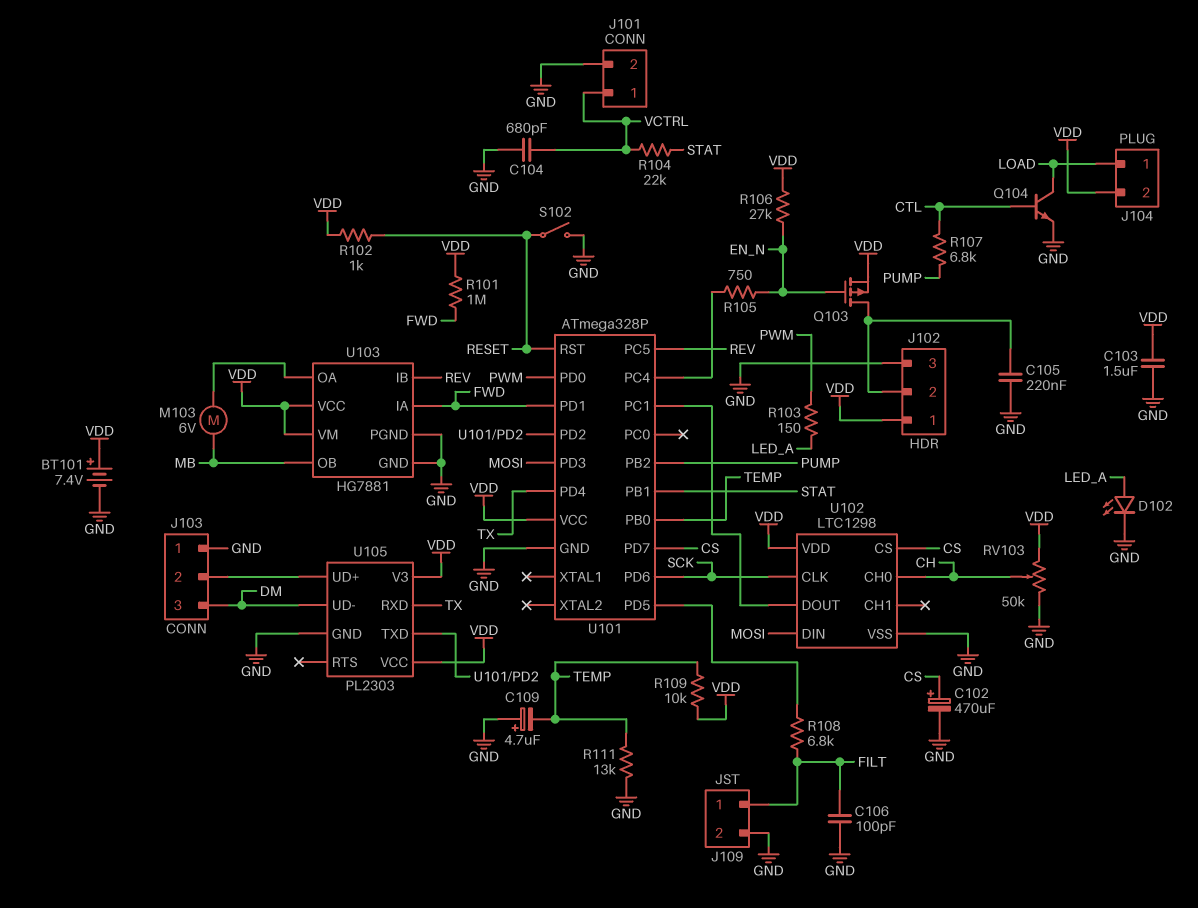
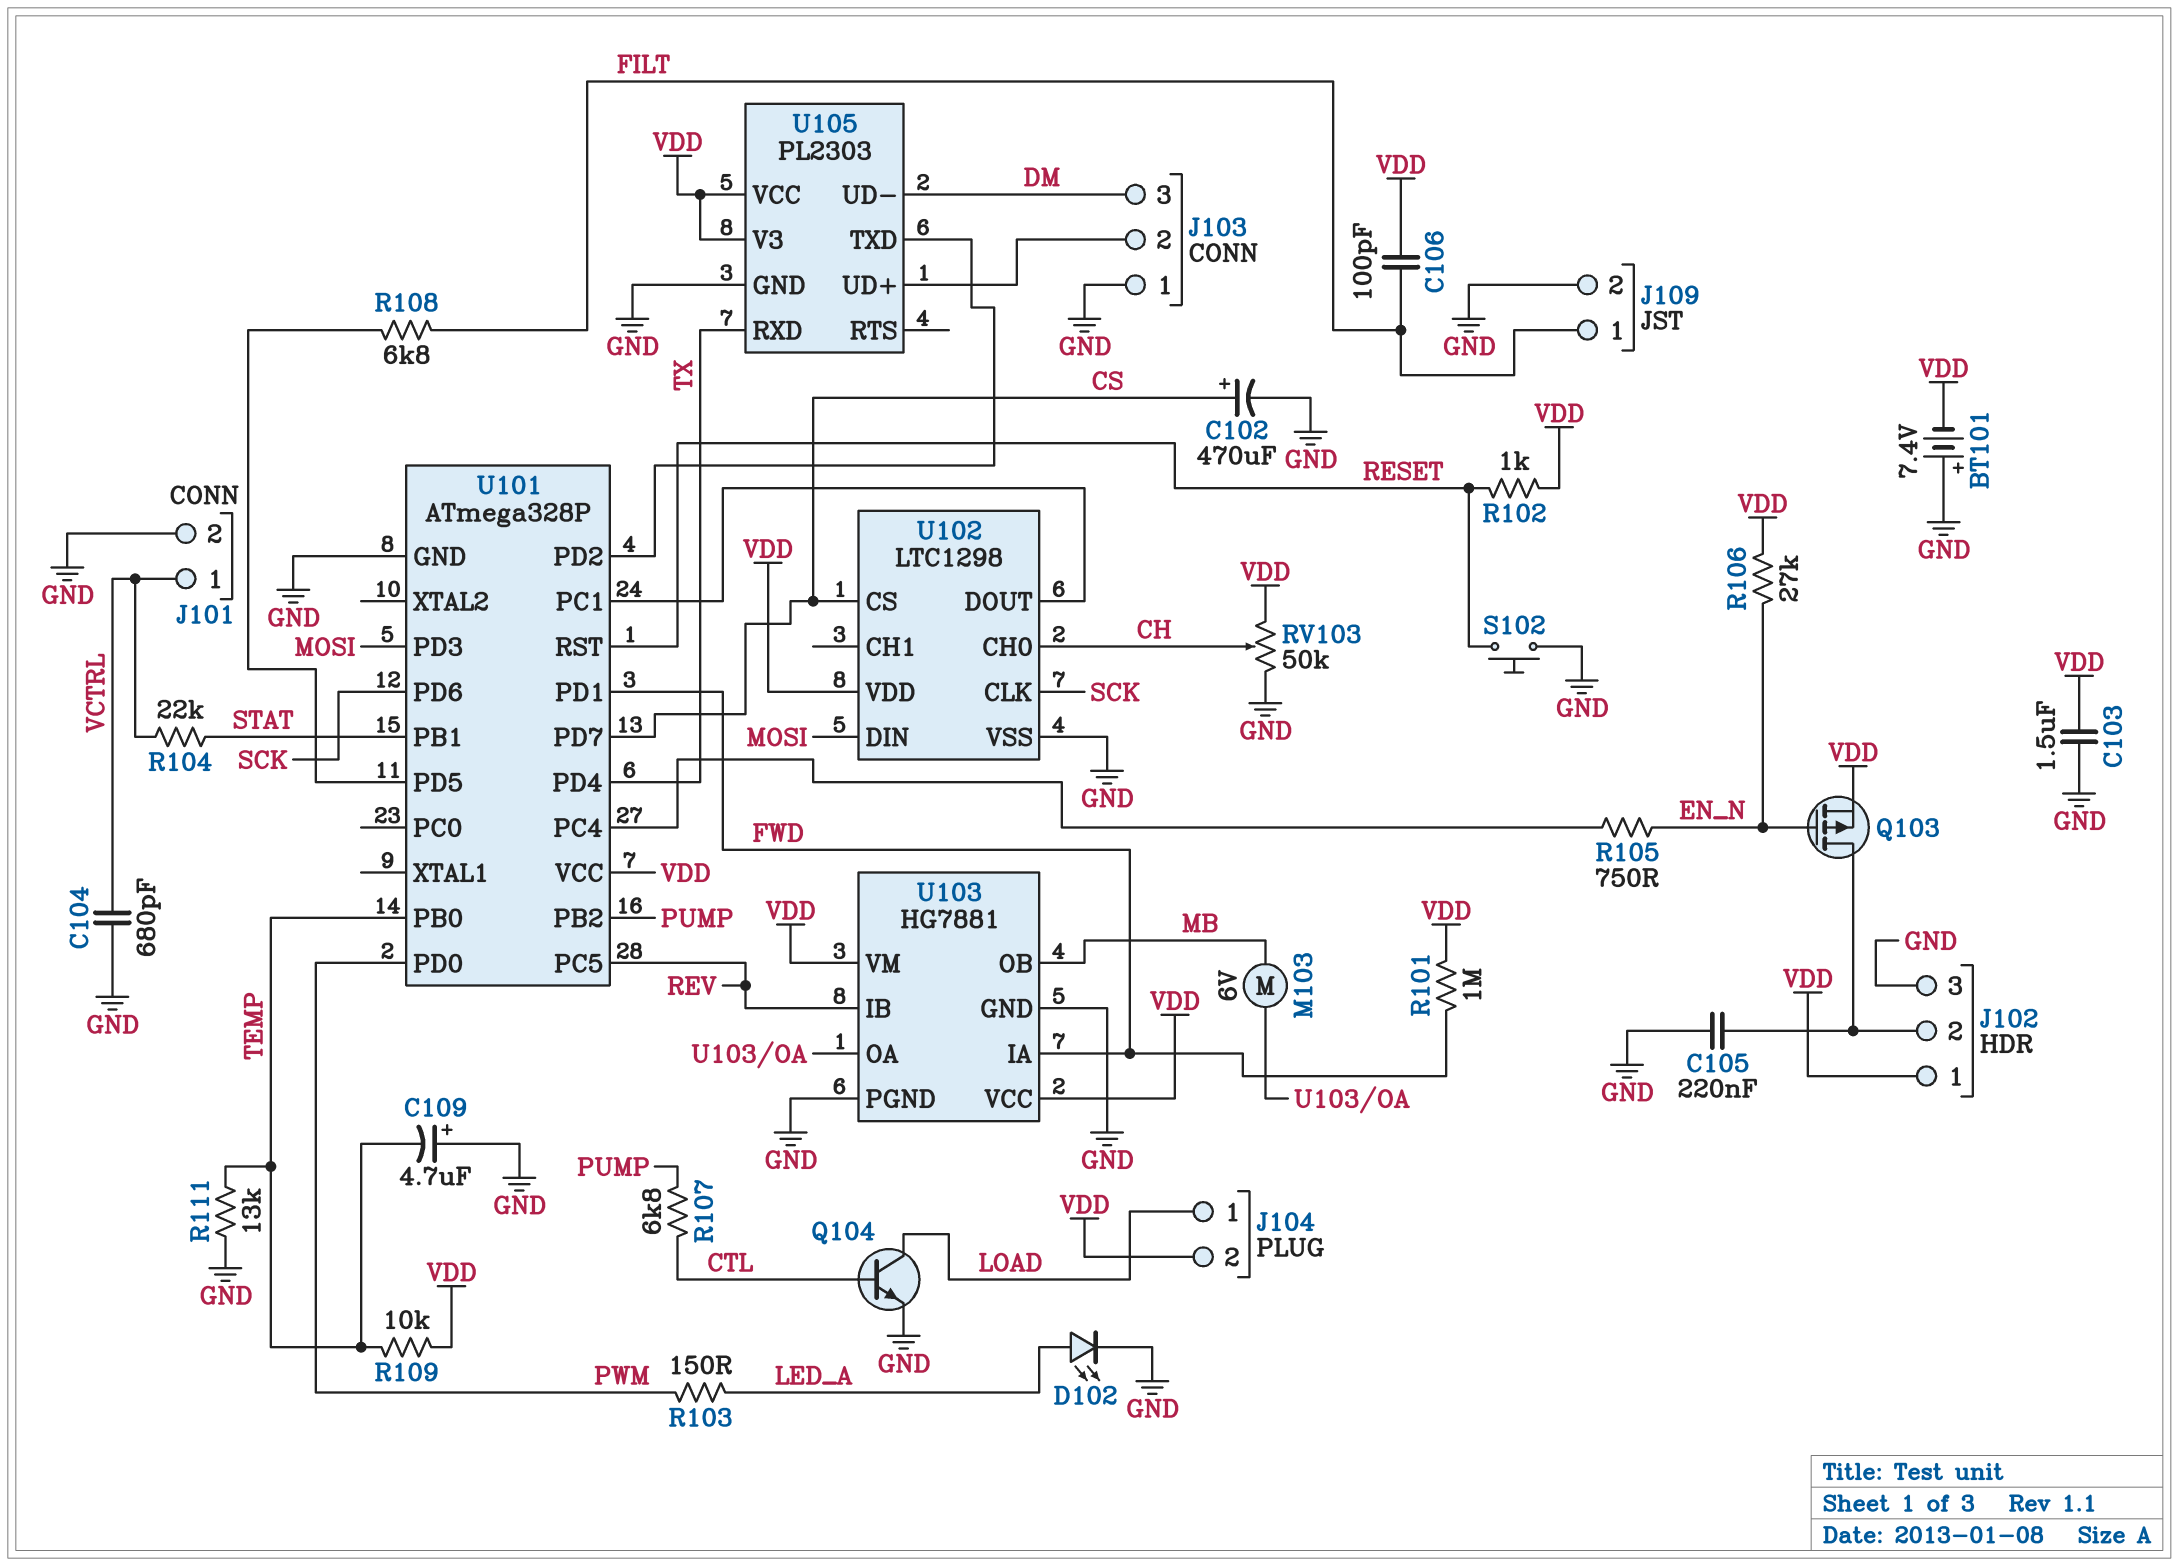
BT101: 7.4V (plus VDD, minus GND) -> 7.4V (plus GND, minus VDD)
C106: 100pF (FILT, GND) -> 100pF (FILT, VDD)
S102: switch (GND, RESET) -> button (GND, RESET)

